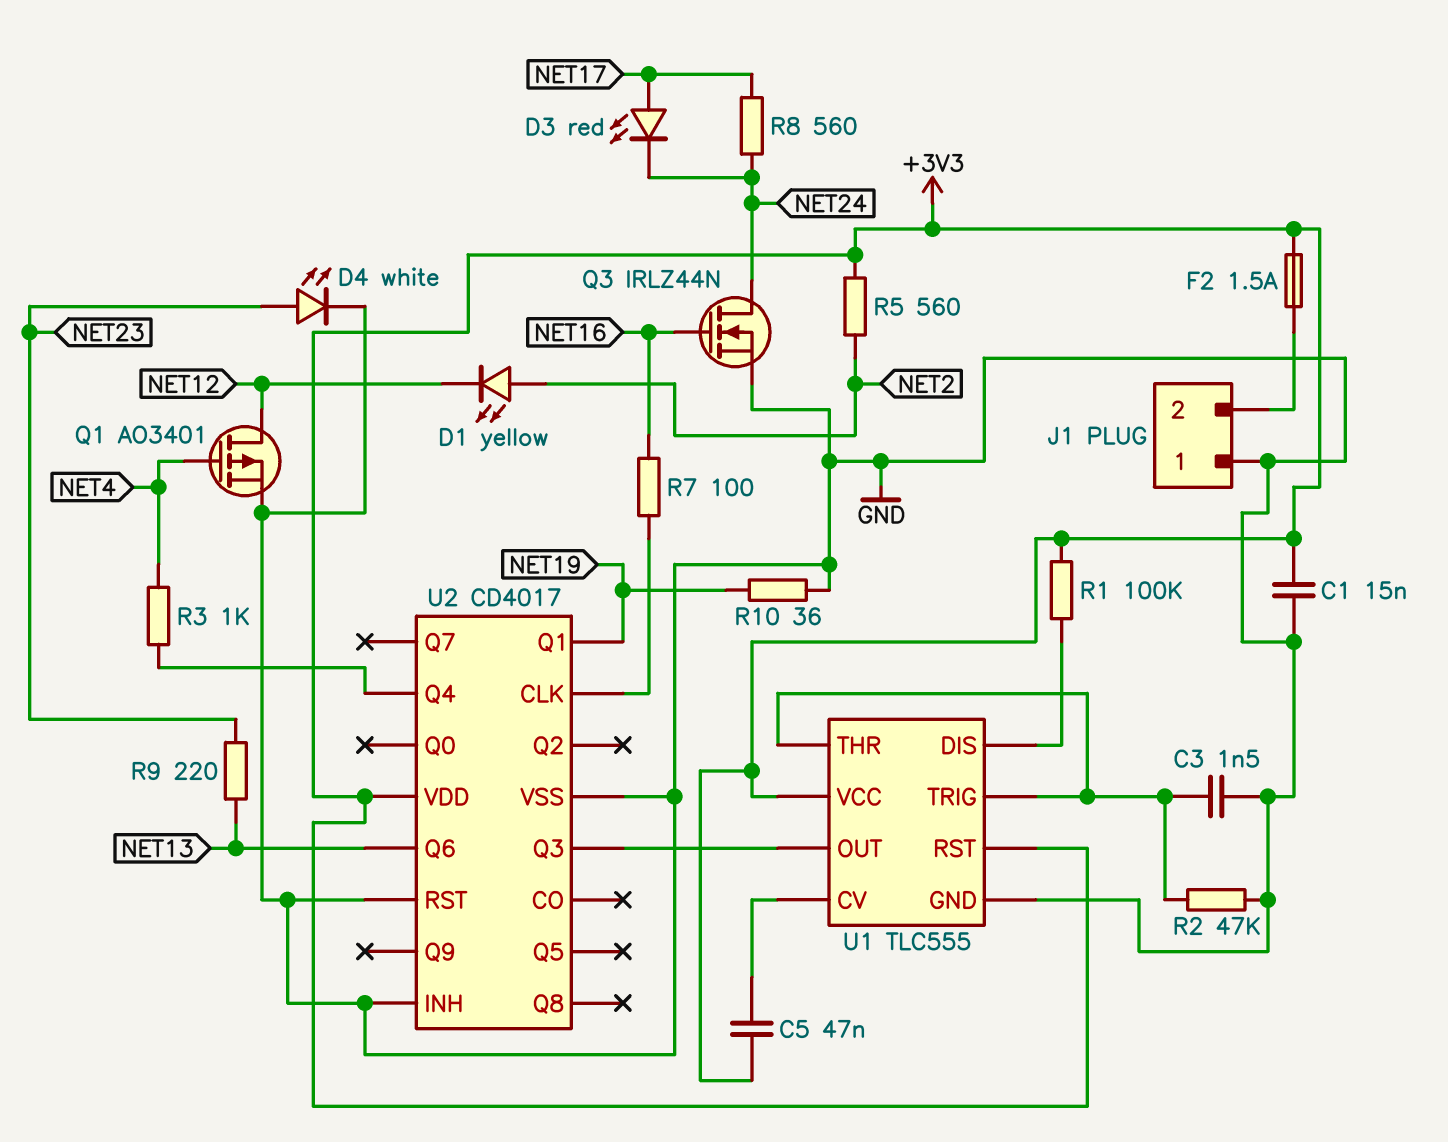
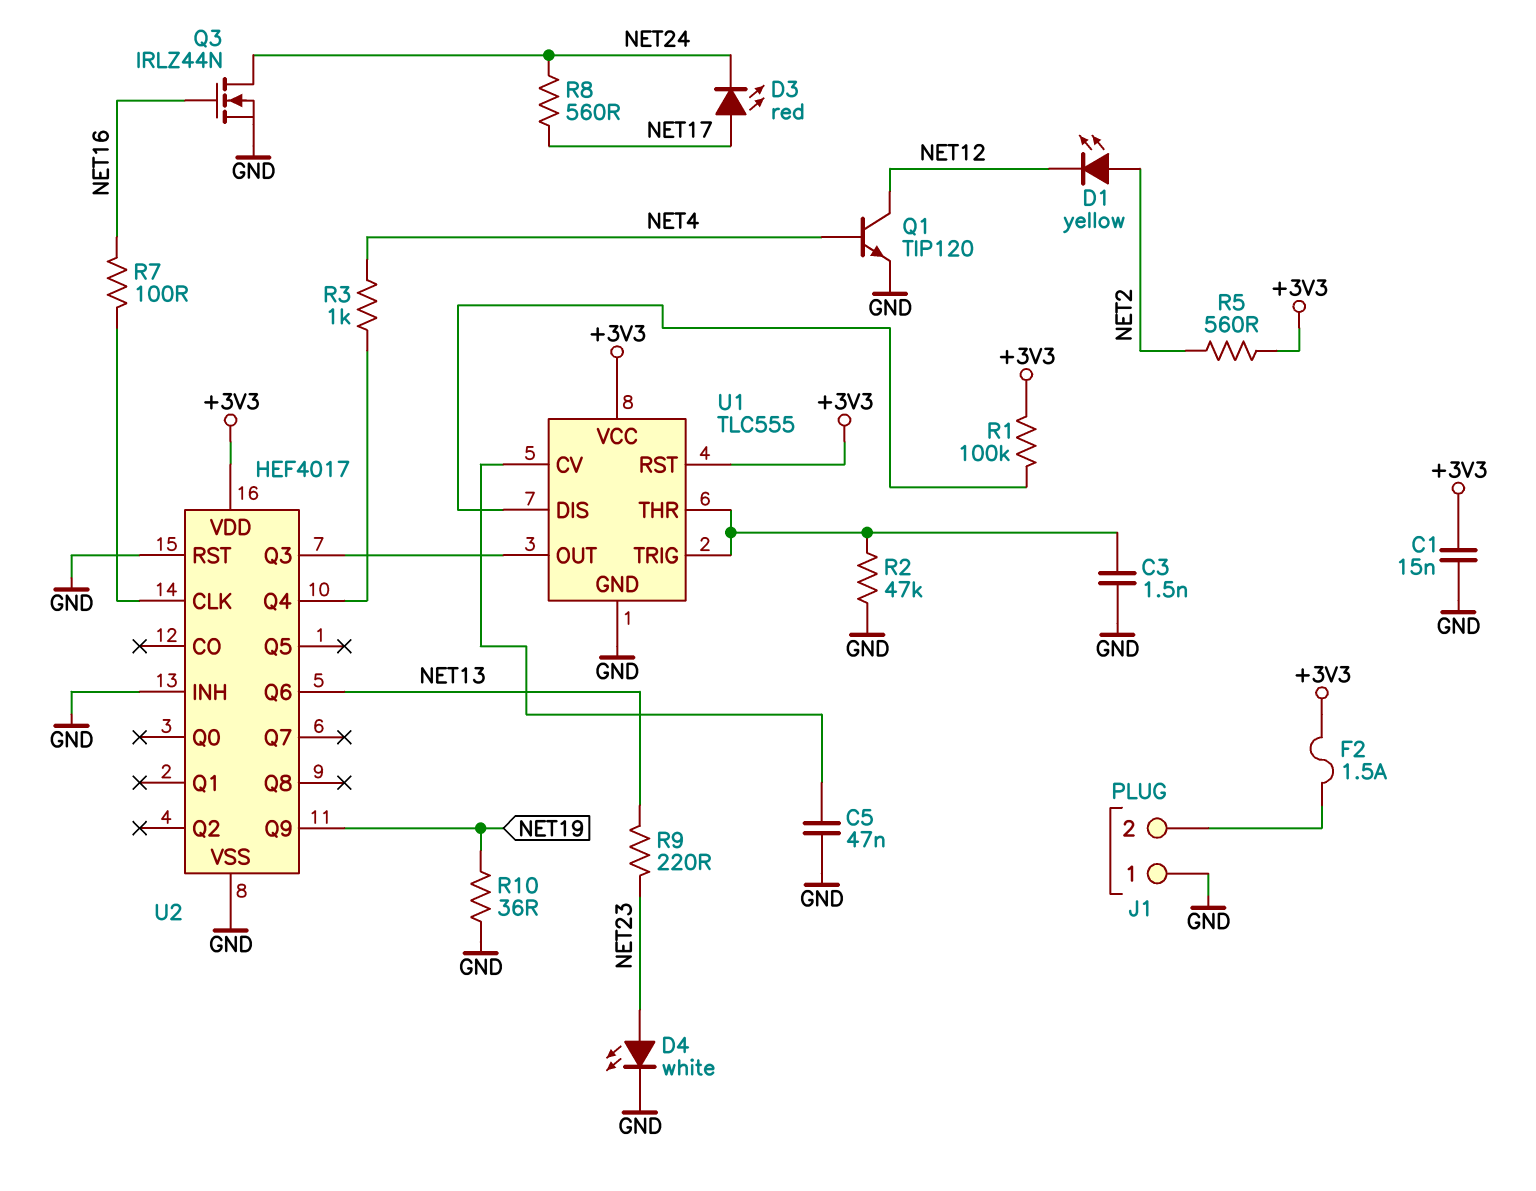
C5: 47nF (+3V3, U1/CV) -> 47nF (GND, U1/CV)
Q1: PMOS AO3401 (G NET4, D NET12, S GND) -> NPN TIP120 (B NET4, C NET12, E GND)
U2: CD4017 -> HEF4017
U2 pin Q1: NET19 -> none
U2 pin Q9: none -> NET19

